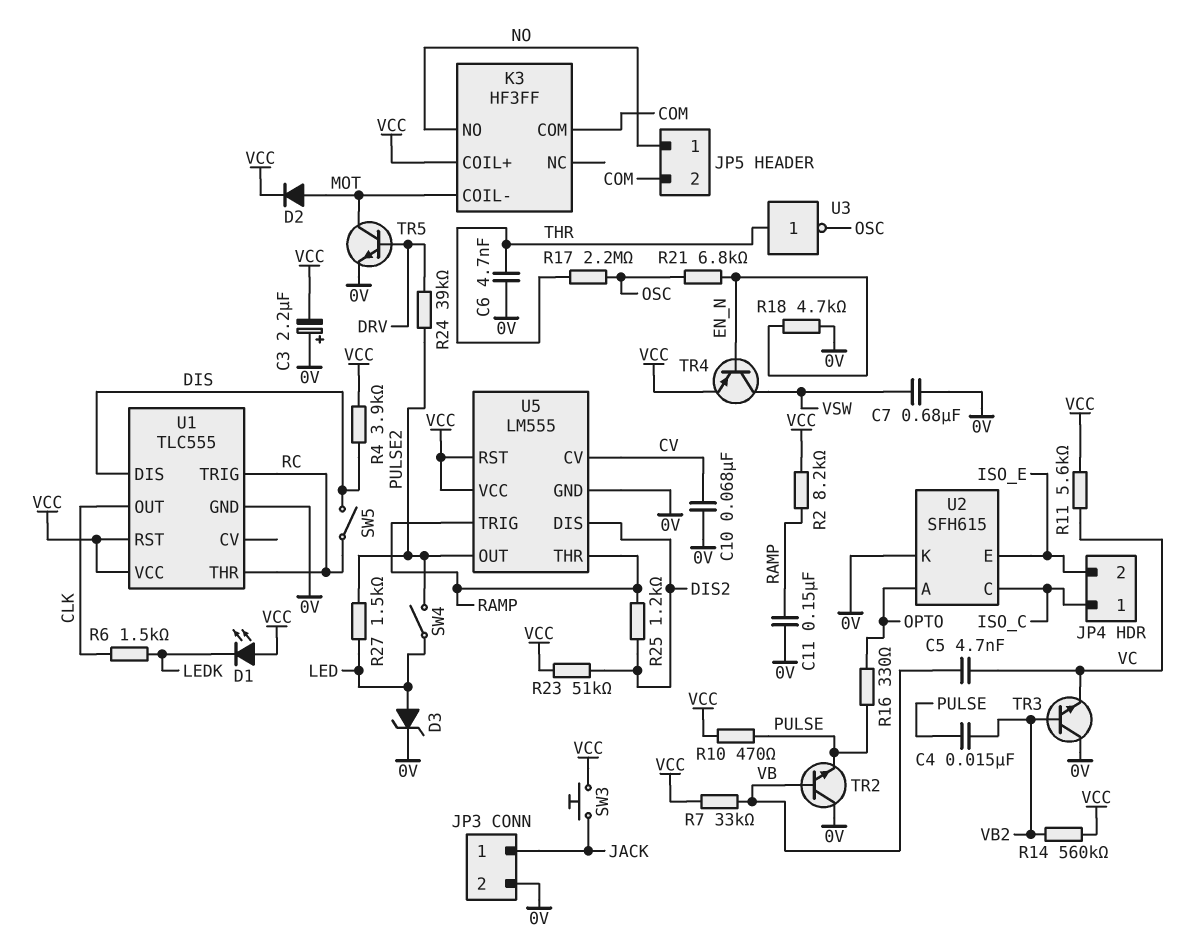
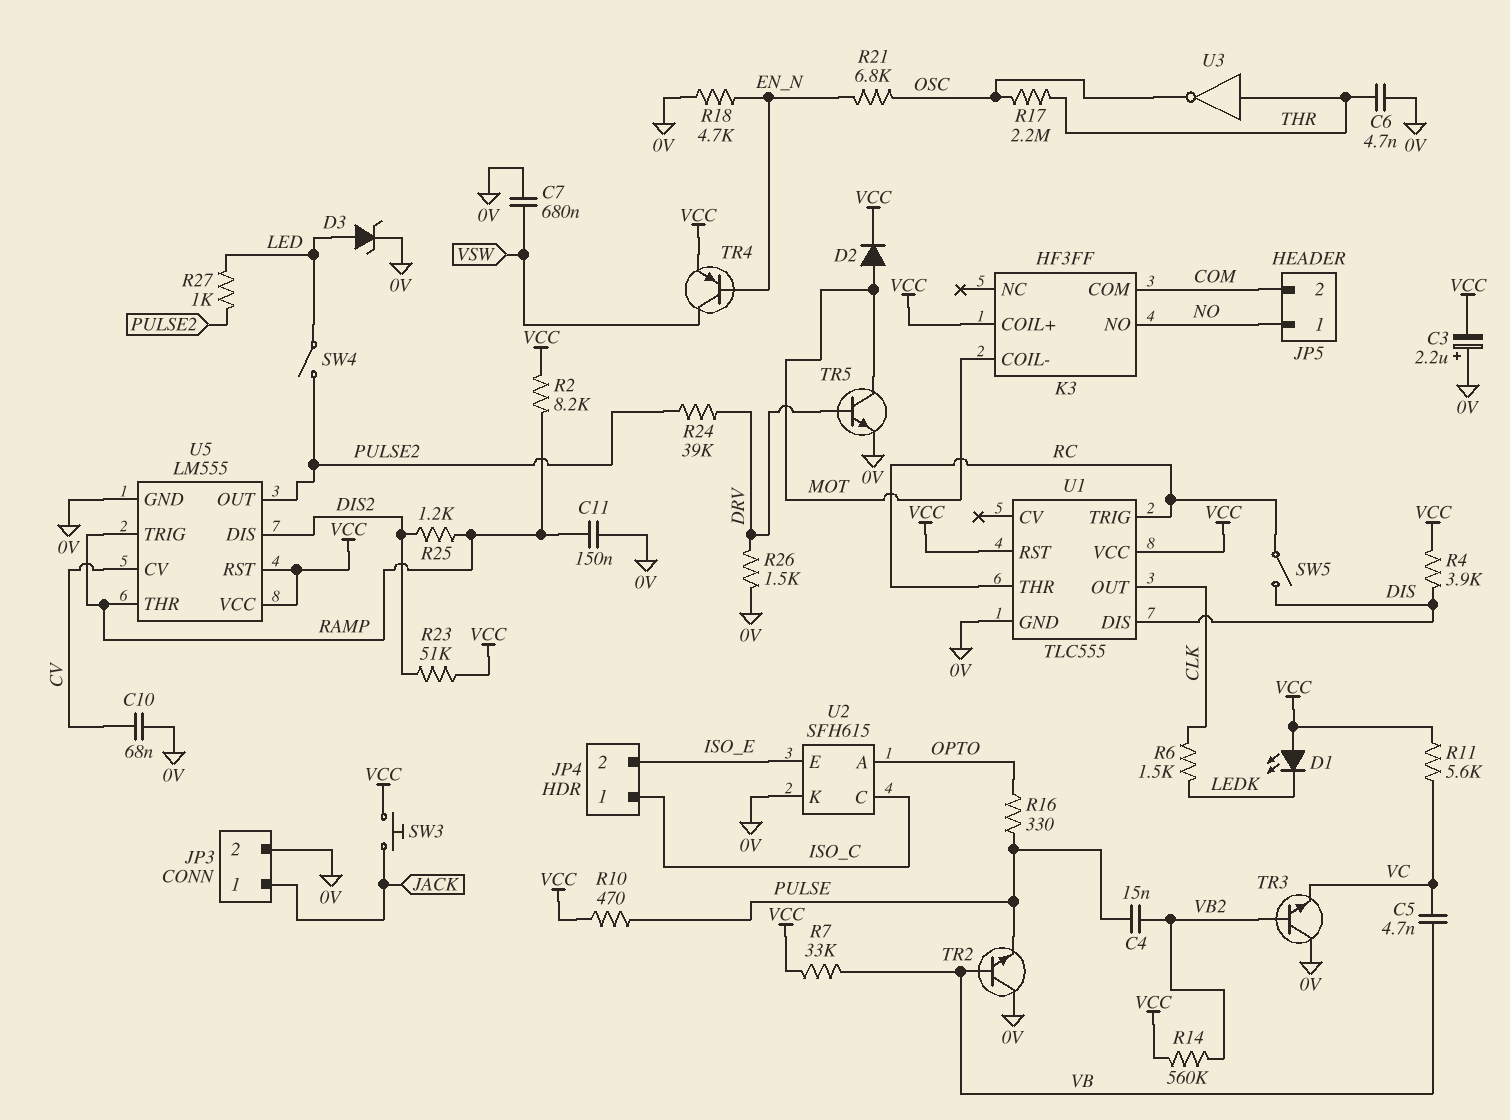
R26: none -> 1.5k (0V, DRV)
R27: 1.5k (LED, PULSE2) -> 1k (LED, PULSE2)

